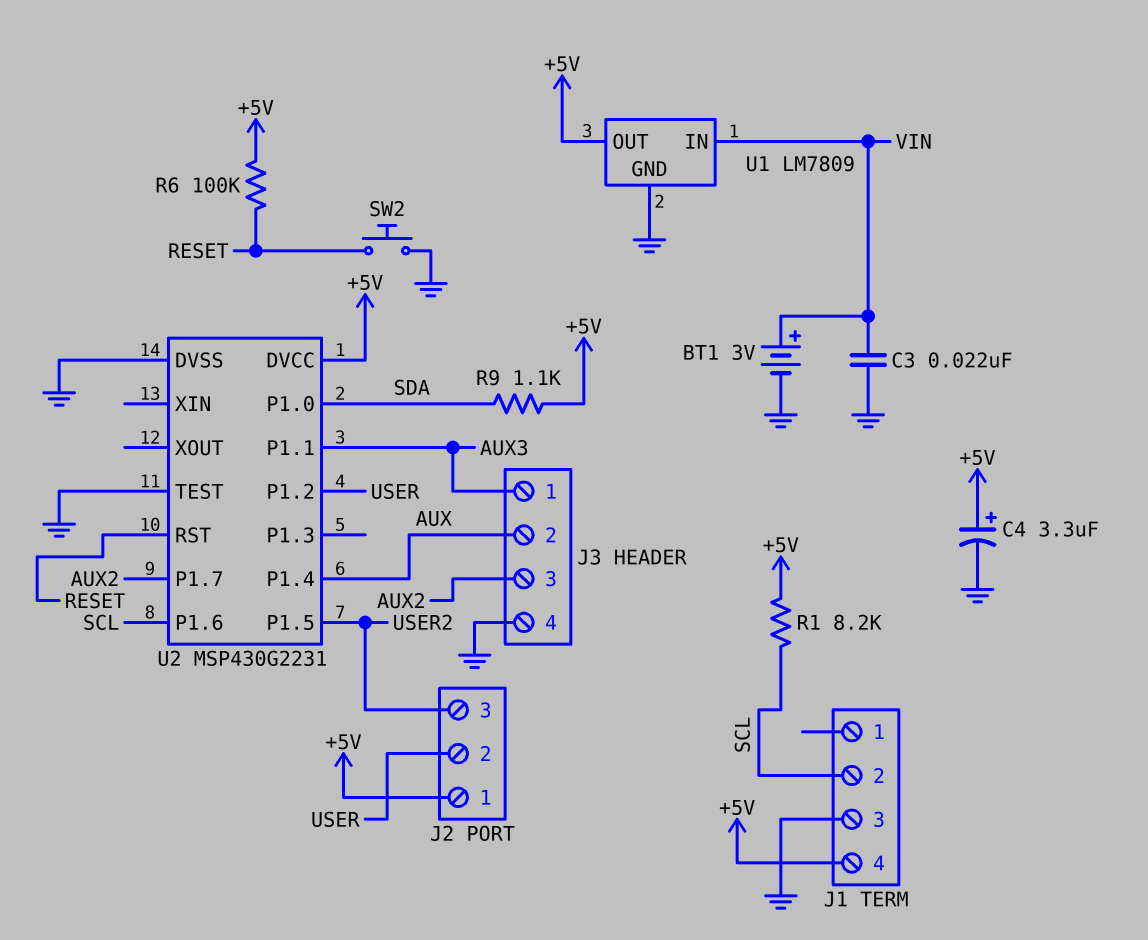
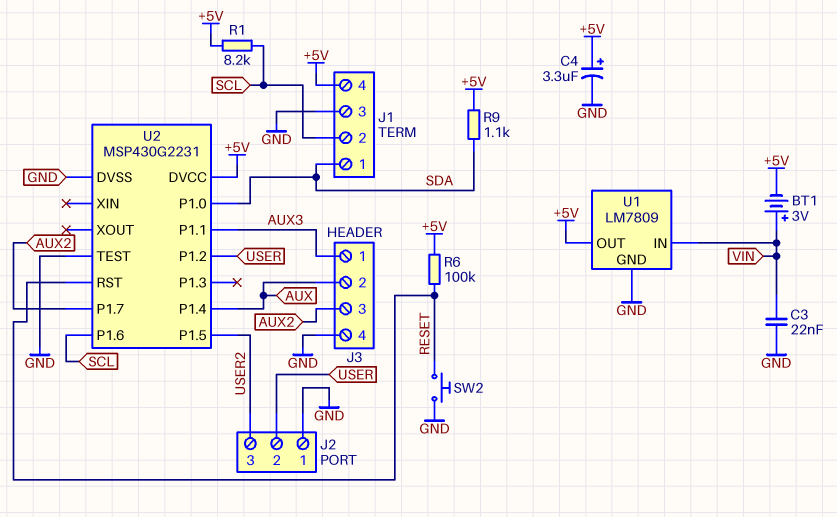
BT1: 3V (plus VIN, minus GND) -> 3V (plus VIN, minus +5V)
J1 pin 1: none -> SDA
J2 pin 1: +5V -> GND

